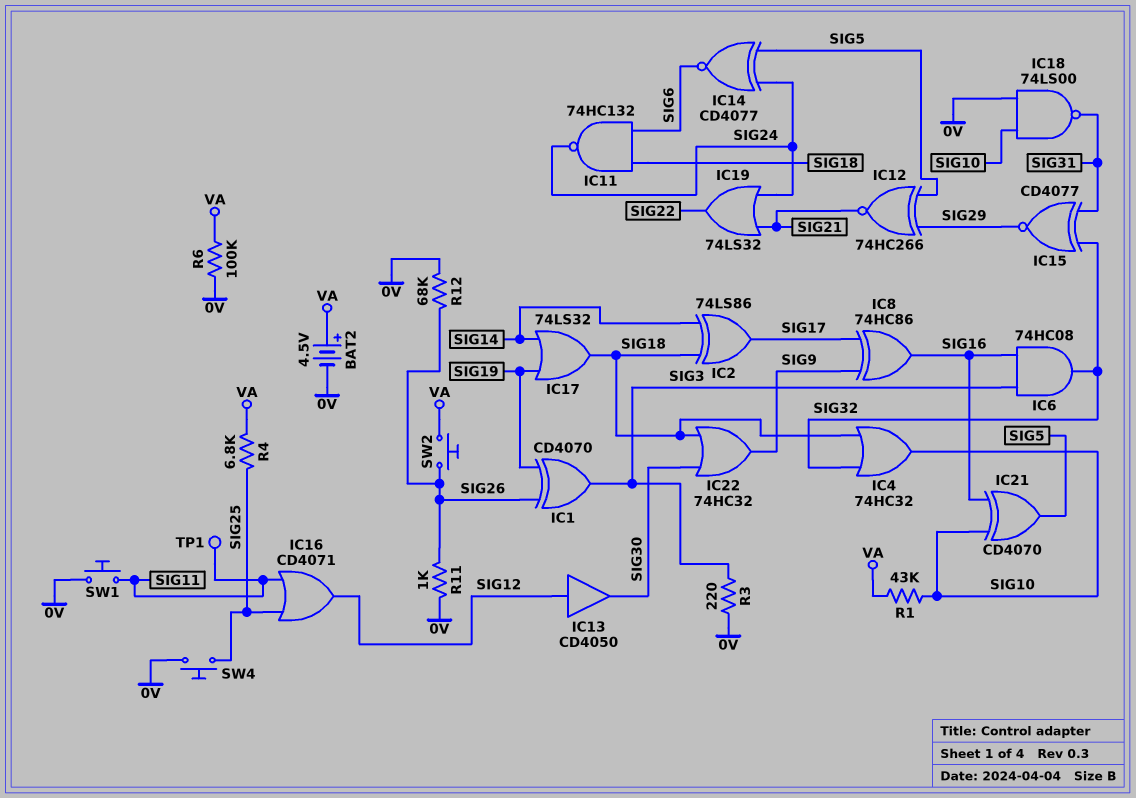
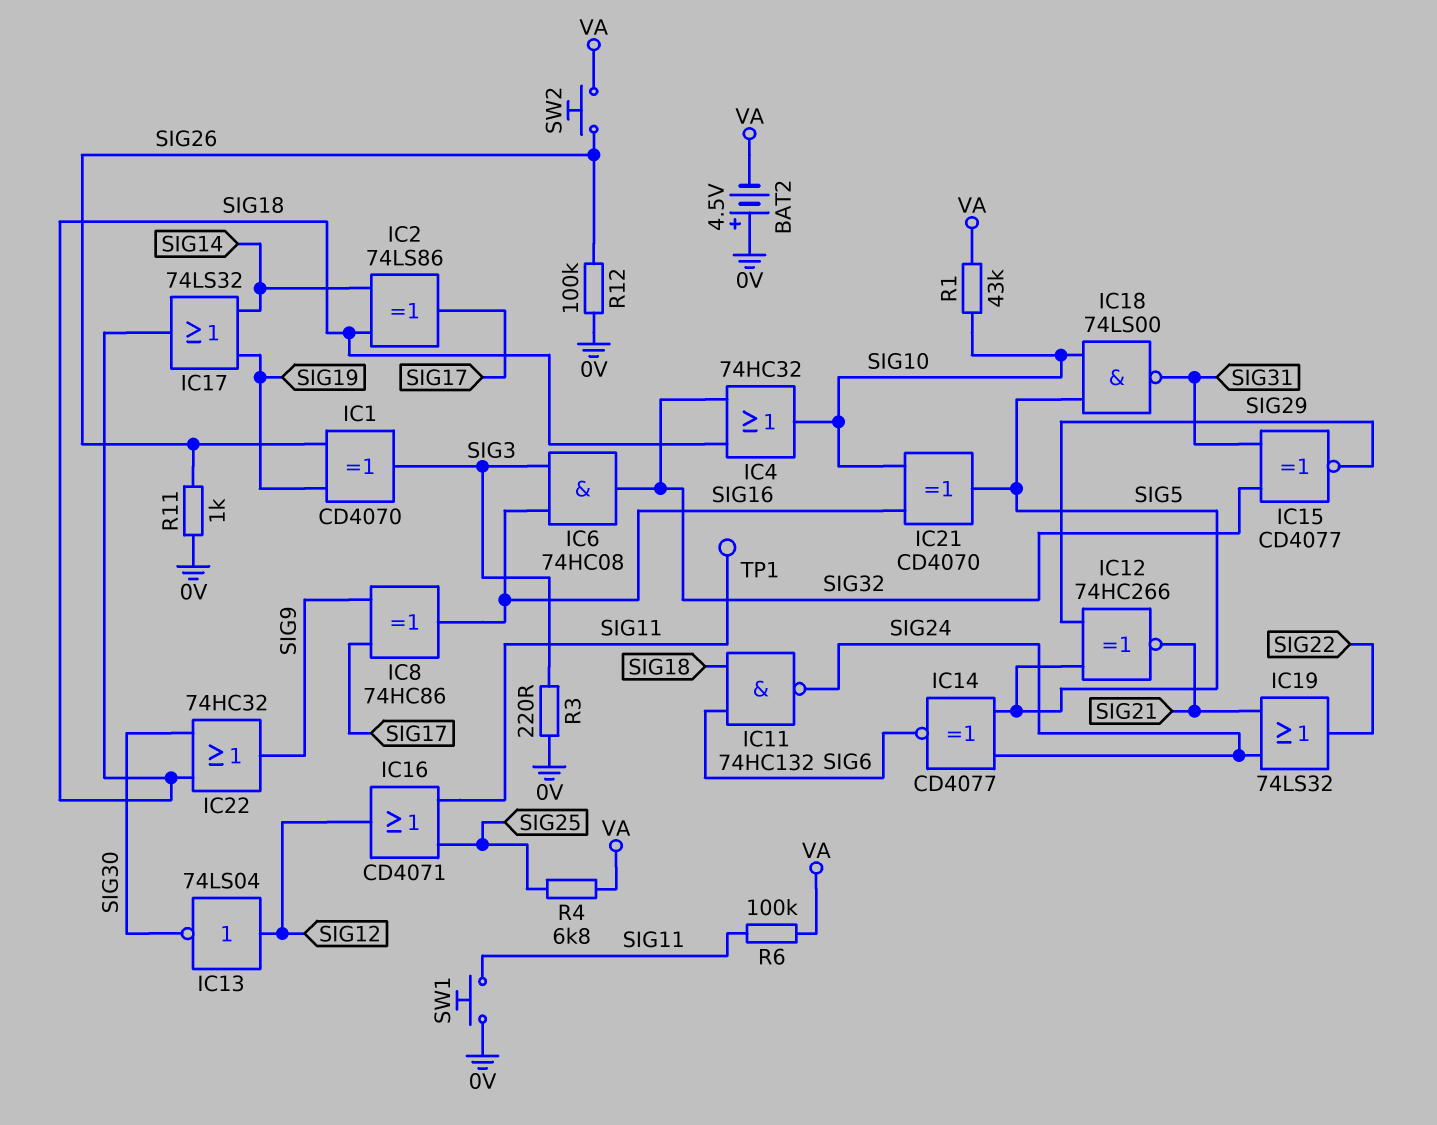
BAT2: 4.5V (plus VA, minus 0V) -> 4.5V (plus 0V, minus VA)
IC13: buffer CD4050 (in SIG12, out SIG30) -> NOT 74LS04 (in SIG12, out SIG30)
IC18: NAND 74LS00 (in 0V, in SIG10, out SIG31) -> NAND 74LS00 (in SIG5, in SIG10, out SIG31)
R6: 100k (0V, VA) -> 100k (SIG11, VA)
R12: 68k (0V, SIG26) -> 100k (0V, SIG26)
SW4: button (0V, SIG25) -> none

